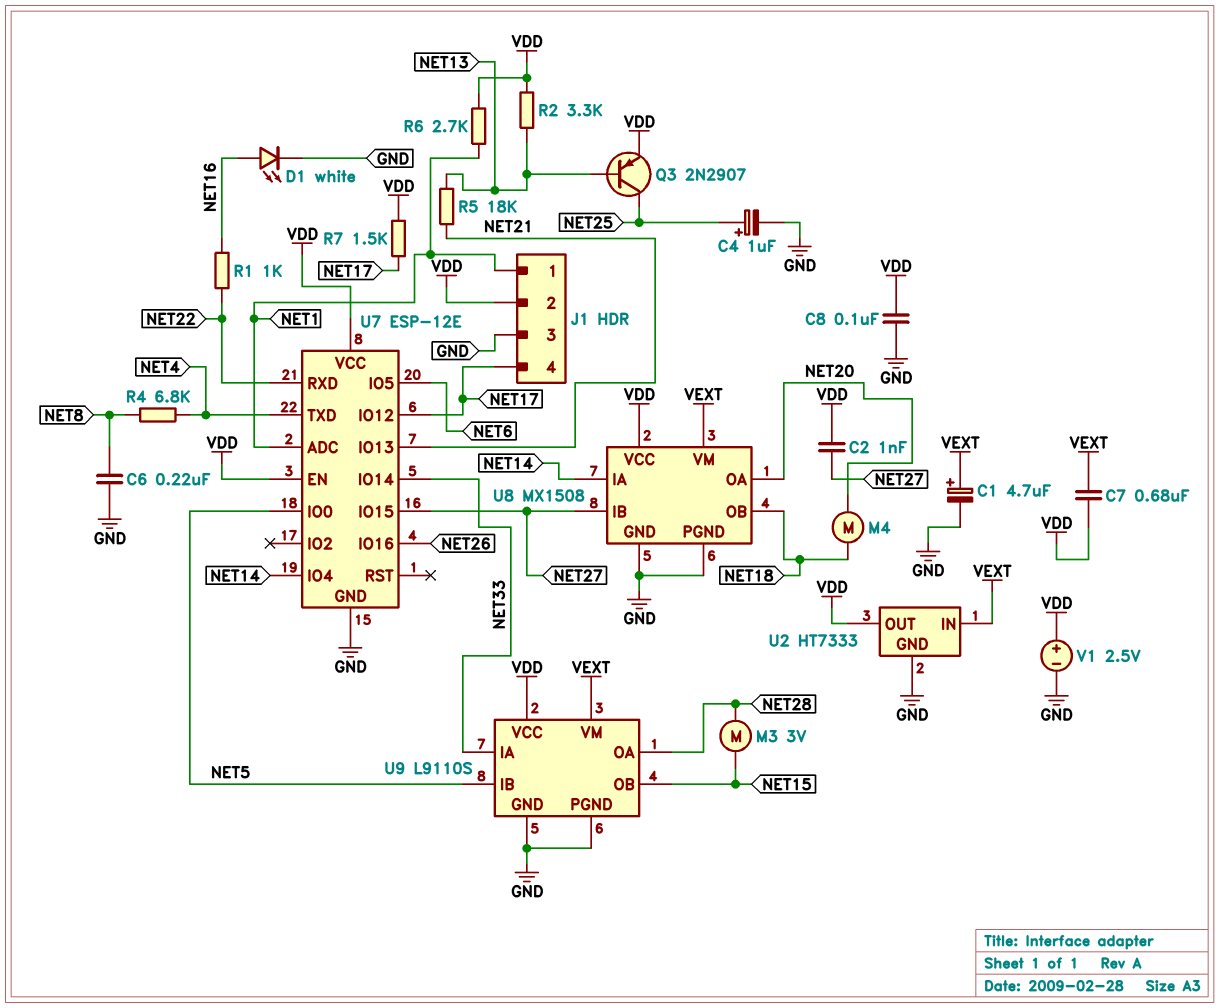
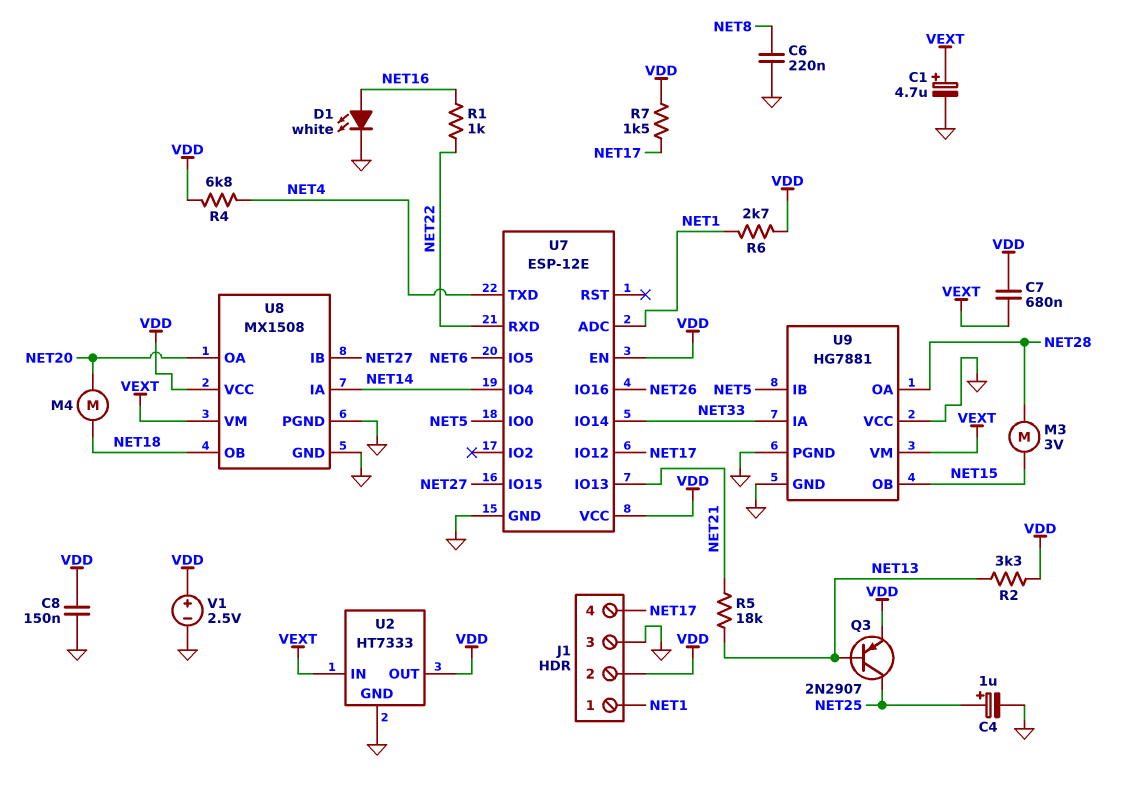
C2: 1nF (NET27, VDD) -> none
C8: 100nF (GND, VDD) -> 150nF (GND, VDD)
R4: 6.8k (NET4, NET8) -> 6.8k (NET4, VDD)
U9: L9110S -> HG7881
U9 pin VCC: VDD -> GND

